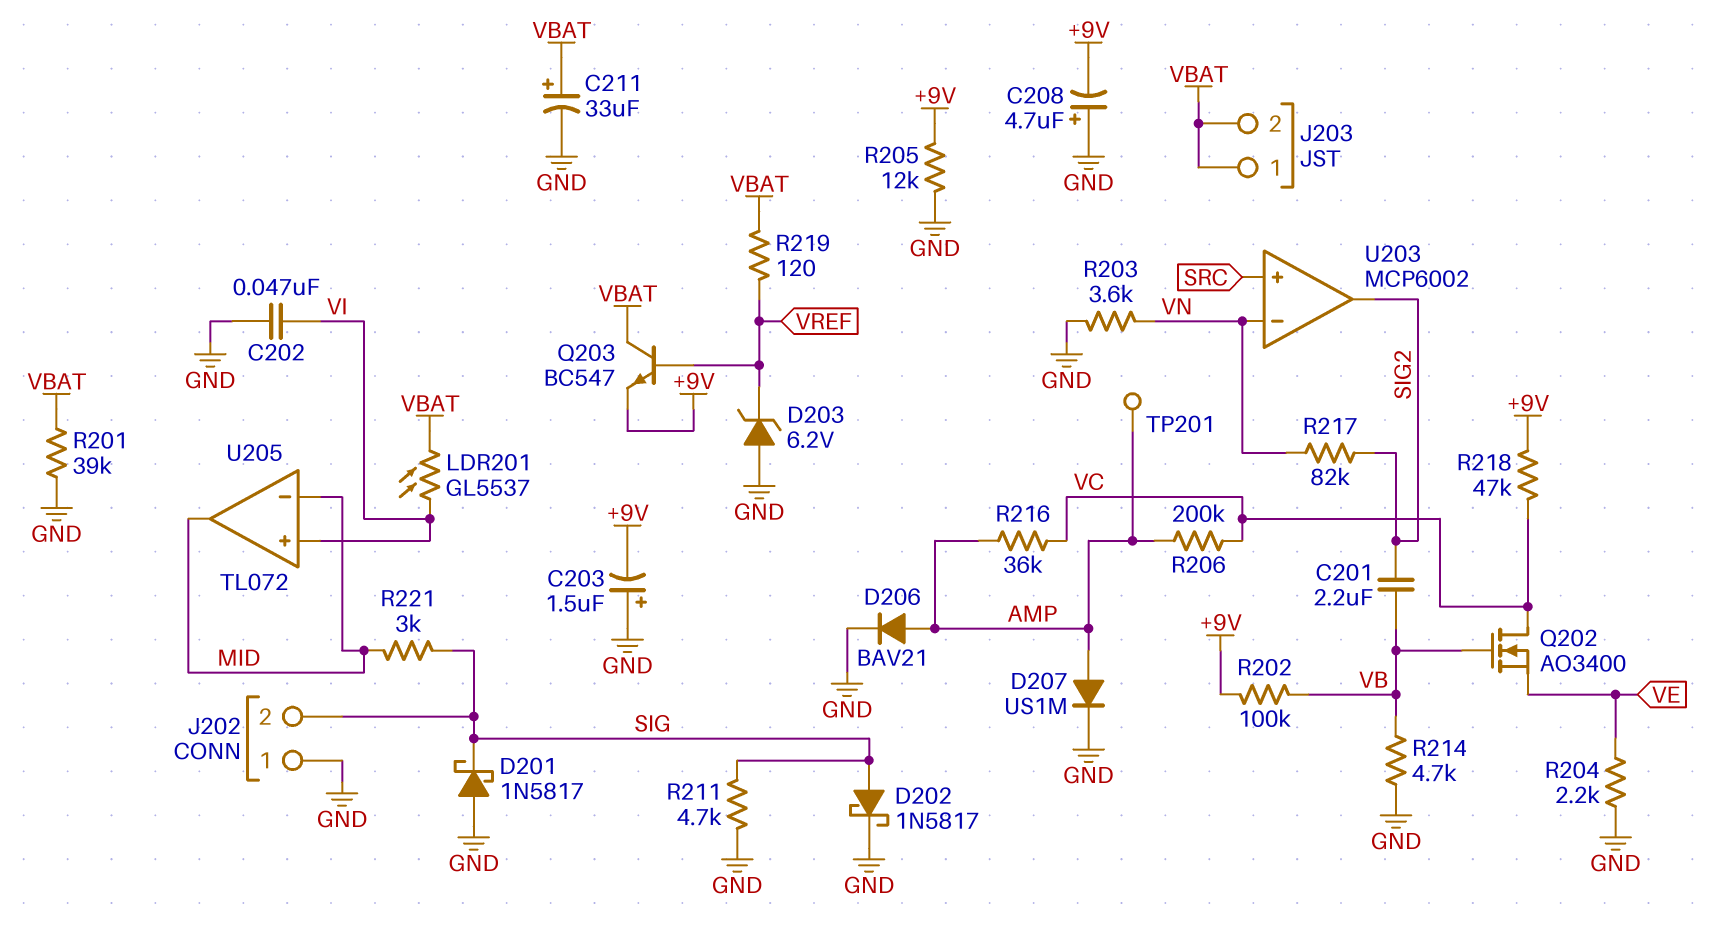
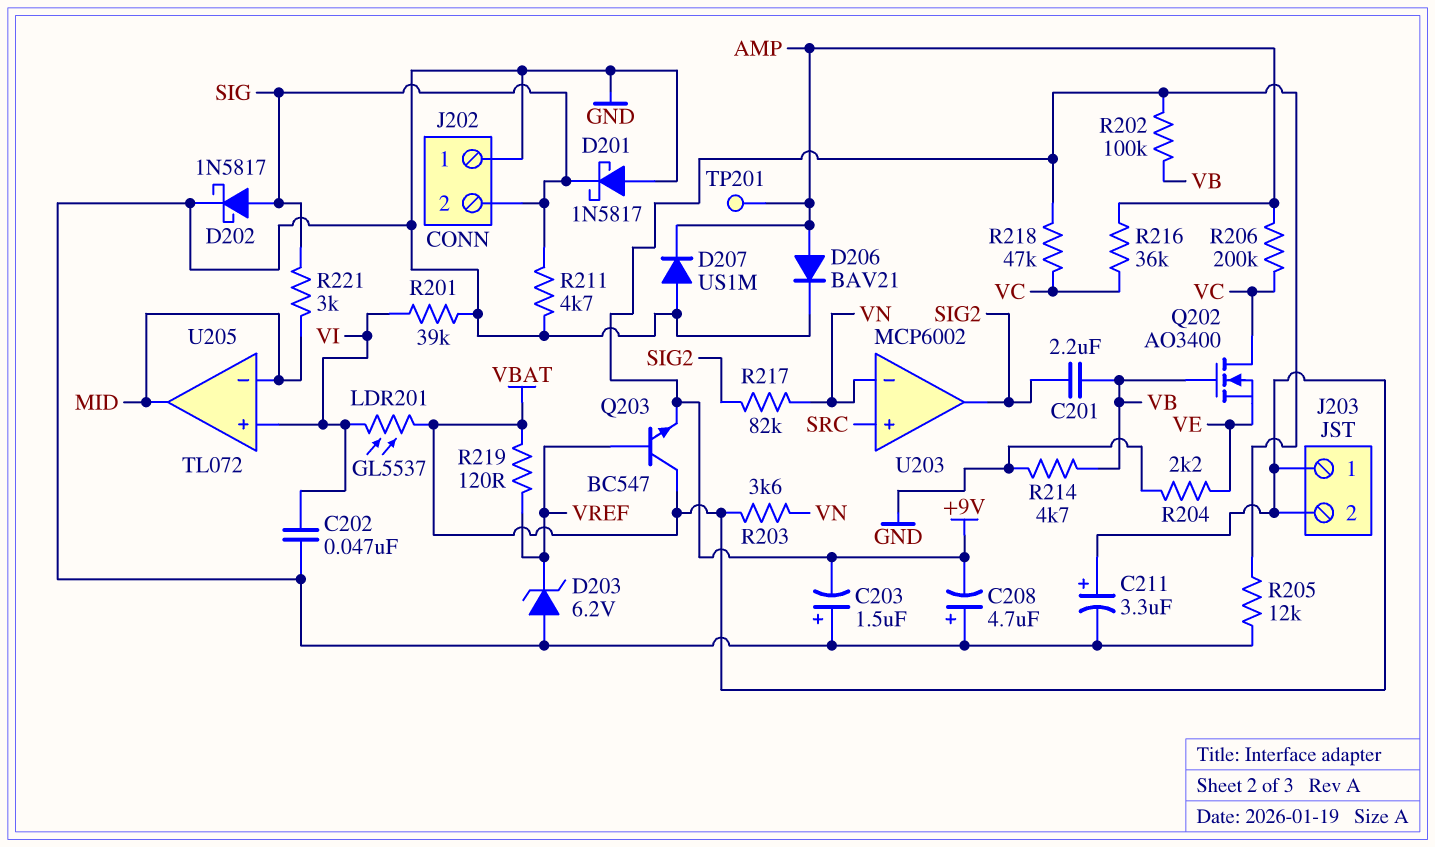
C211: 33uF (plus VBAT, minus GND) -> 3.3uF (plus VBAT, minus GND)
D207: diode US1M (A AMP, K GND) -> diode US1M (A GND, K AMP)
R201: 39k (GND, VBAT) -> 39k (GND, VI)
R203: 3.6k (GND, VN) -> 3.6k (VBAT, VN)

